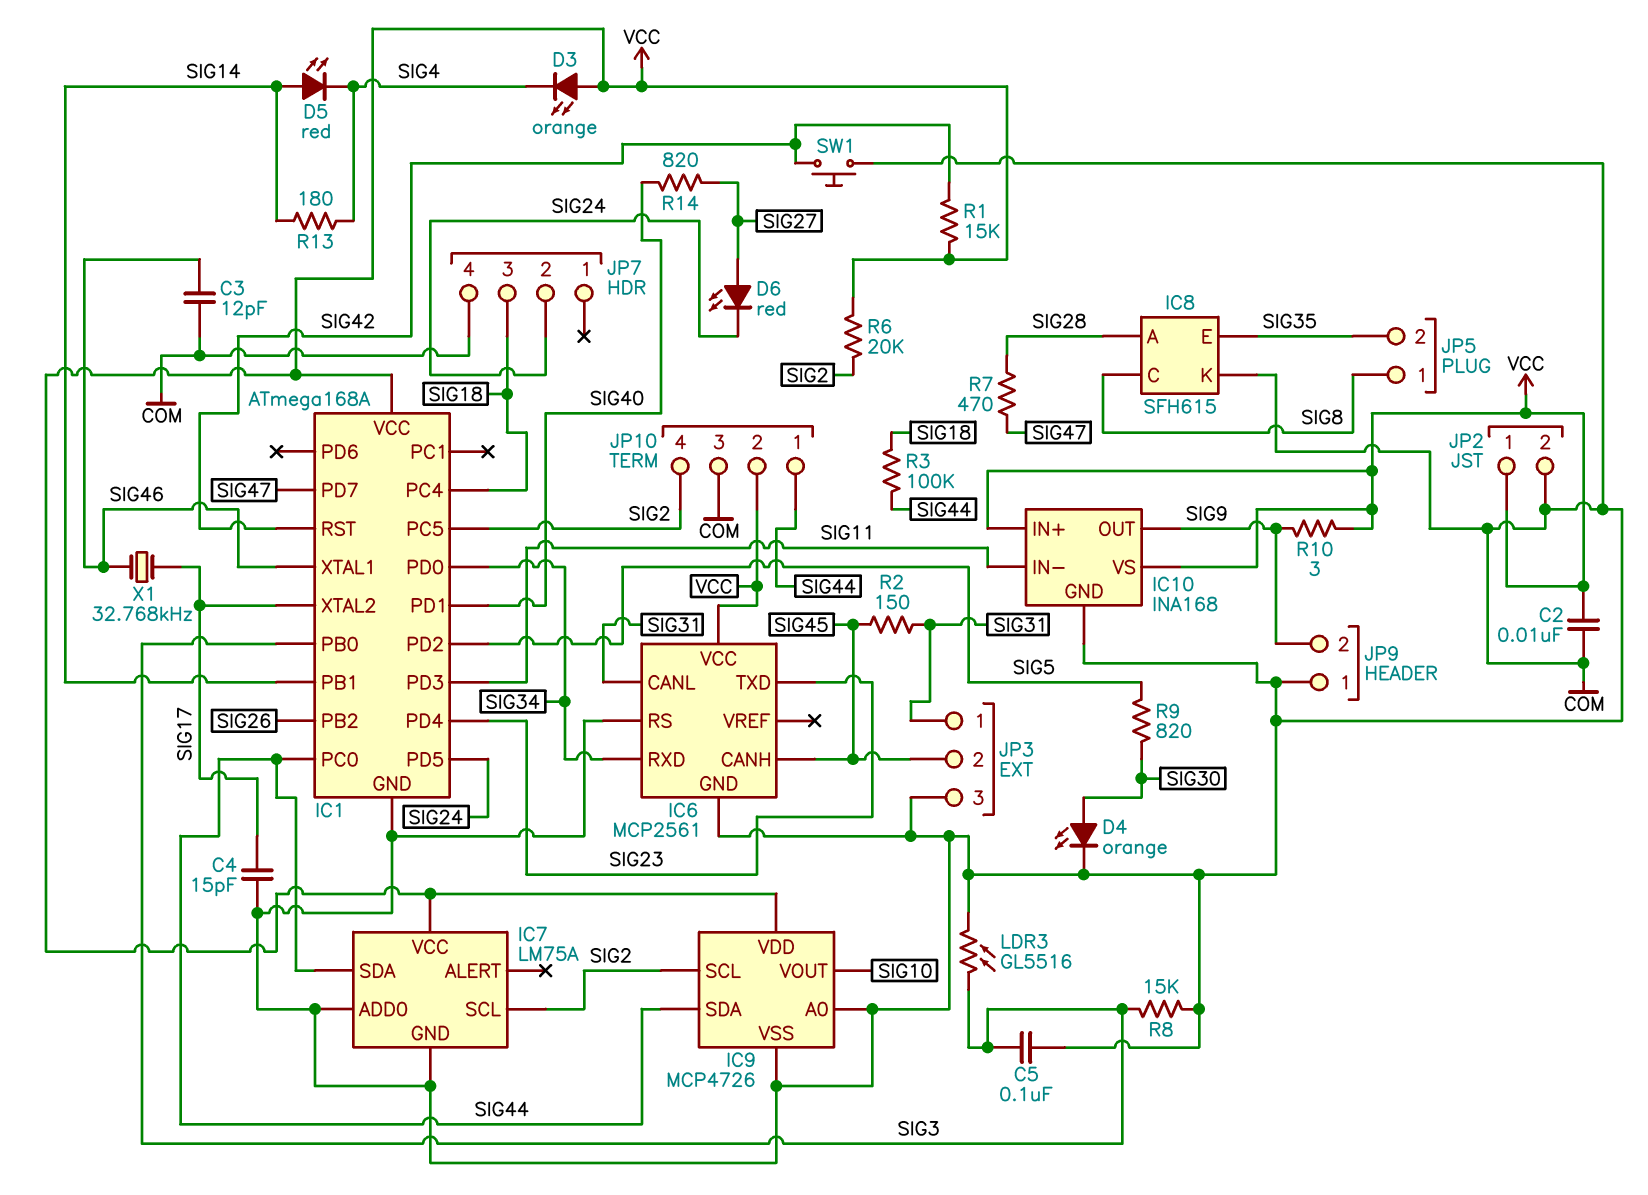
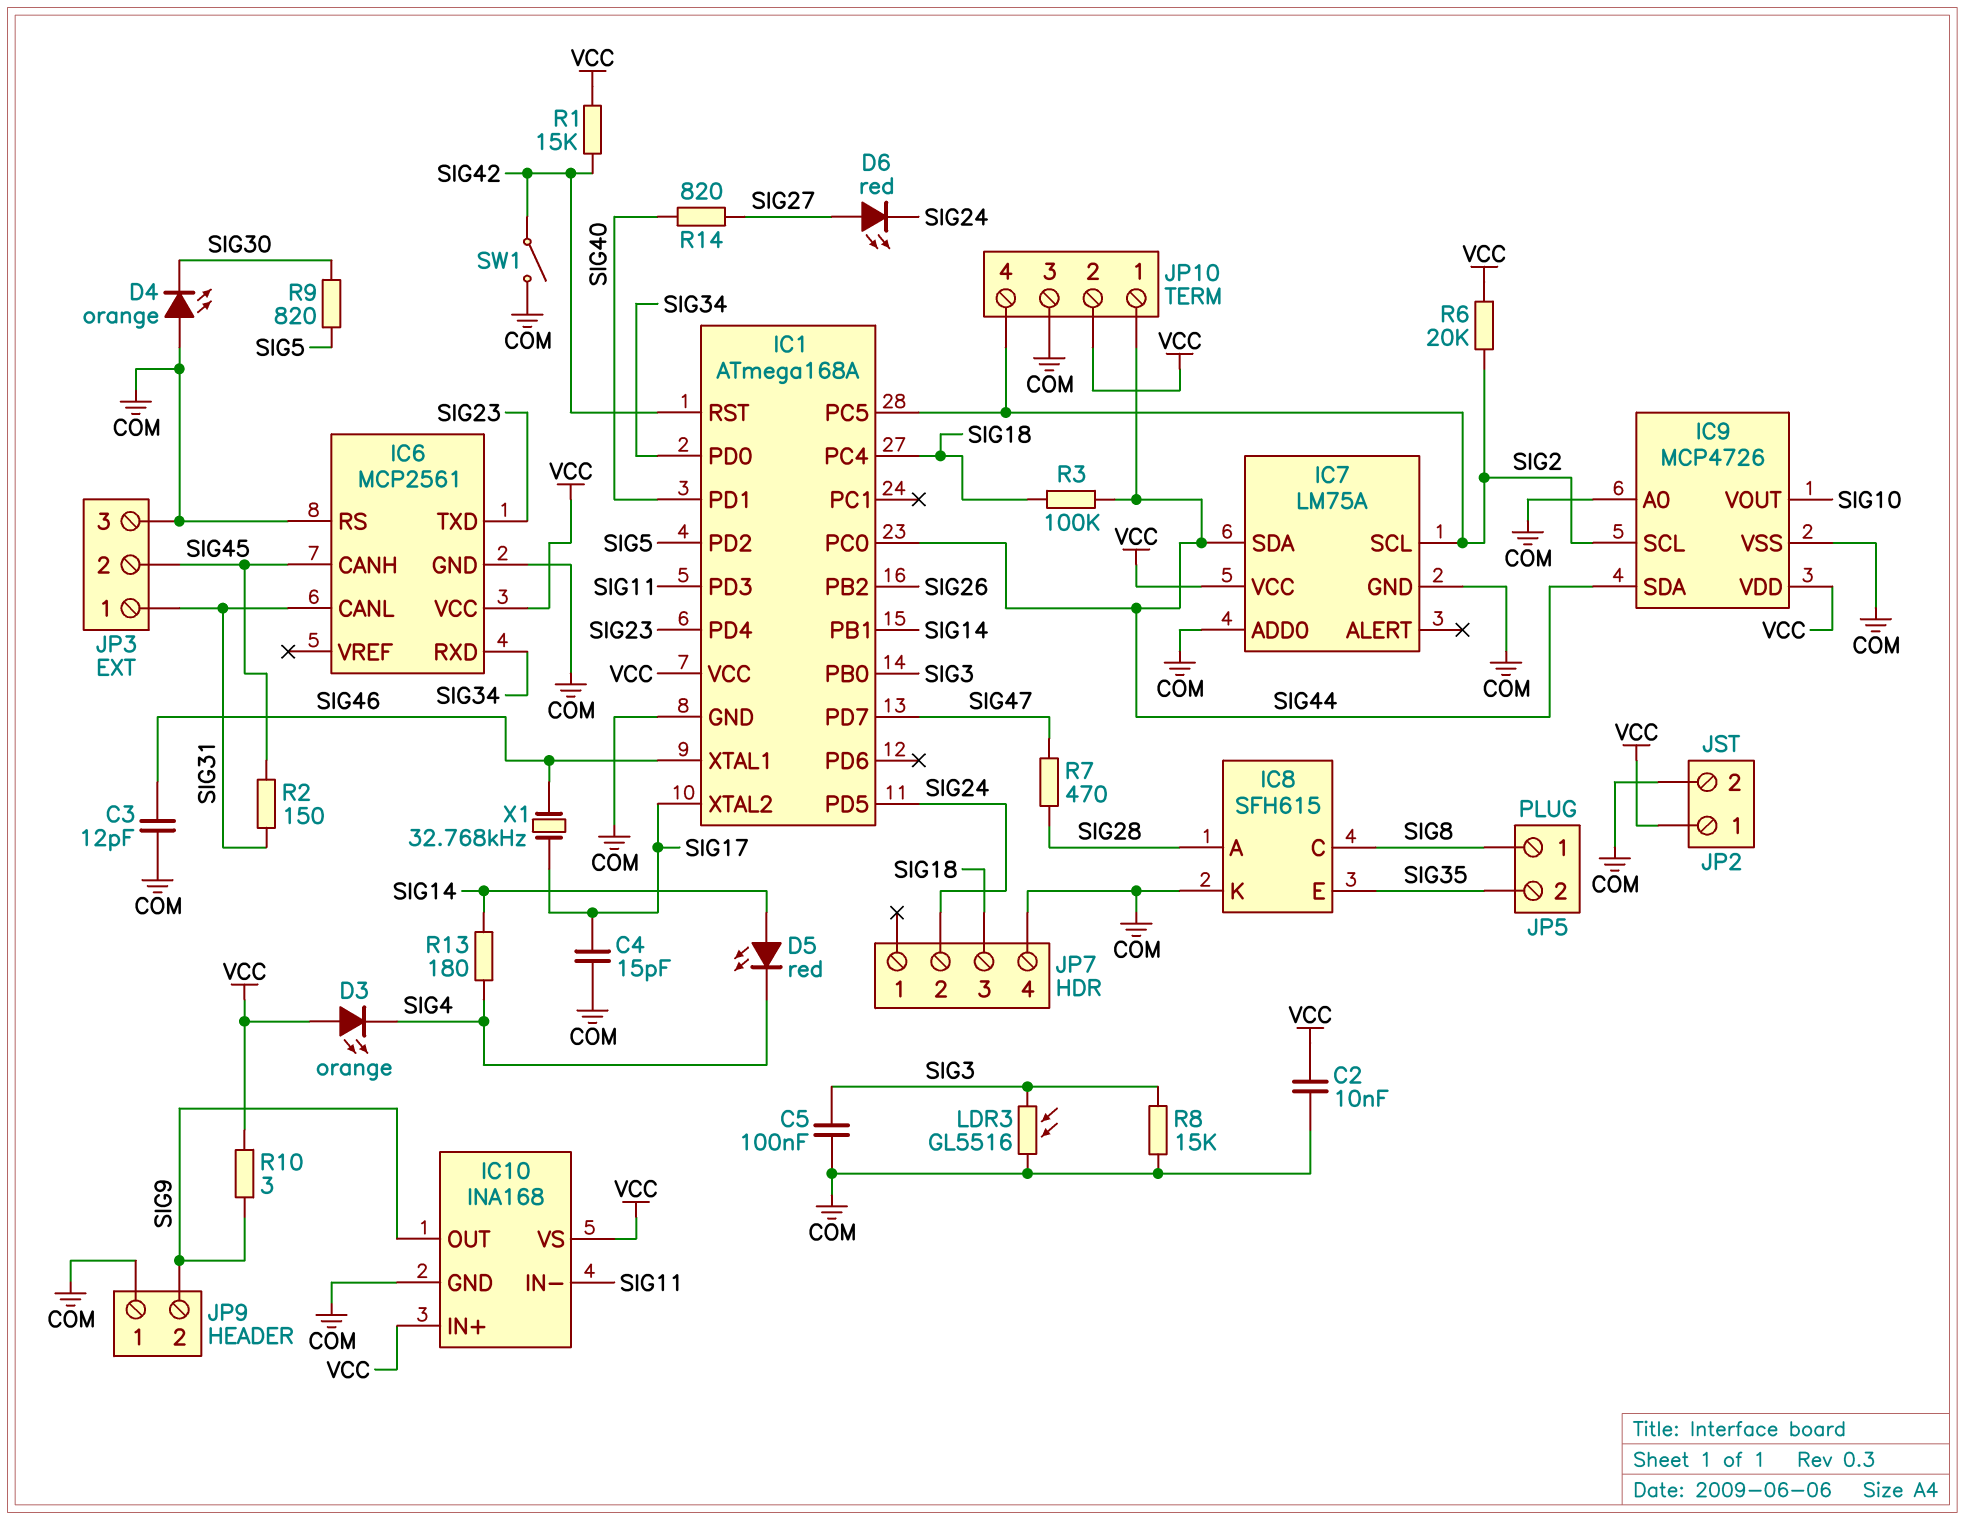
D4: LED orange (A SIG30, K COM) -> LED orange (A COM, K SIG30)
SW1: button (COM, SIG42) -> switch (COM, SIG42)

